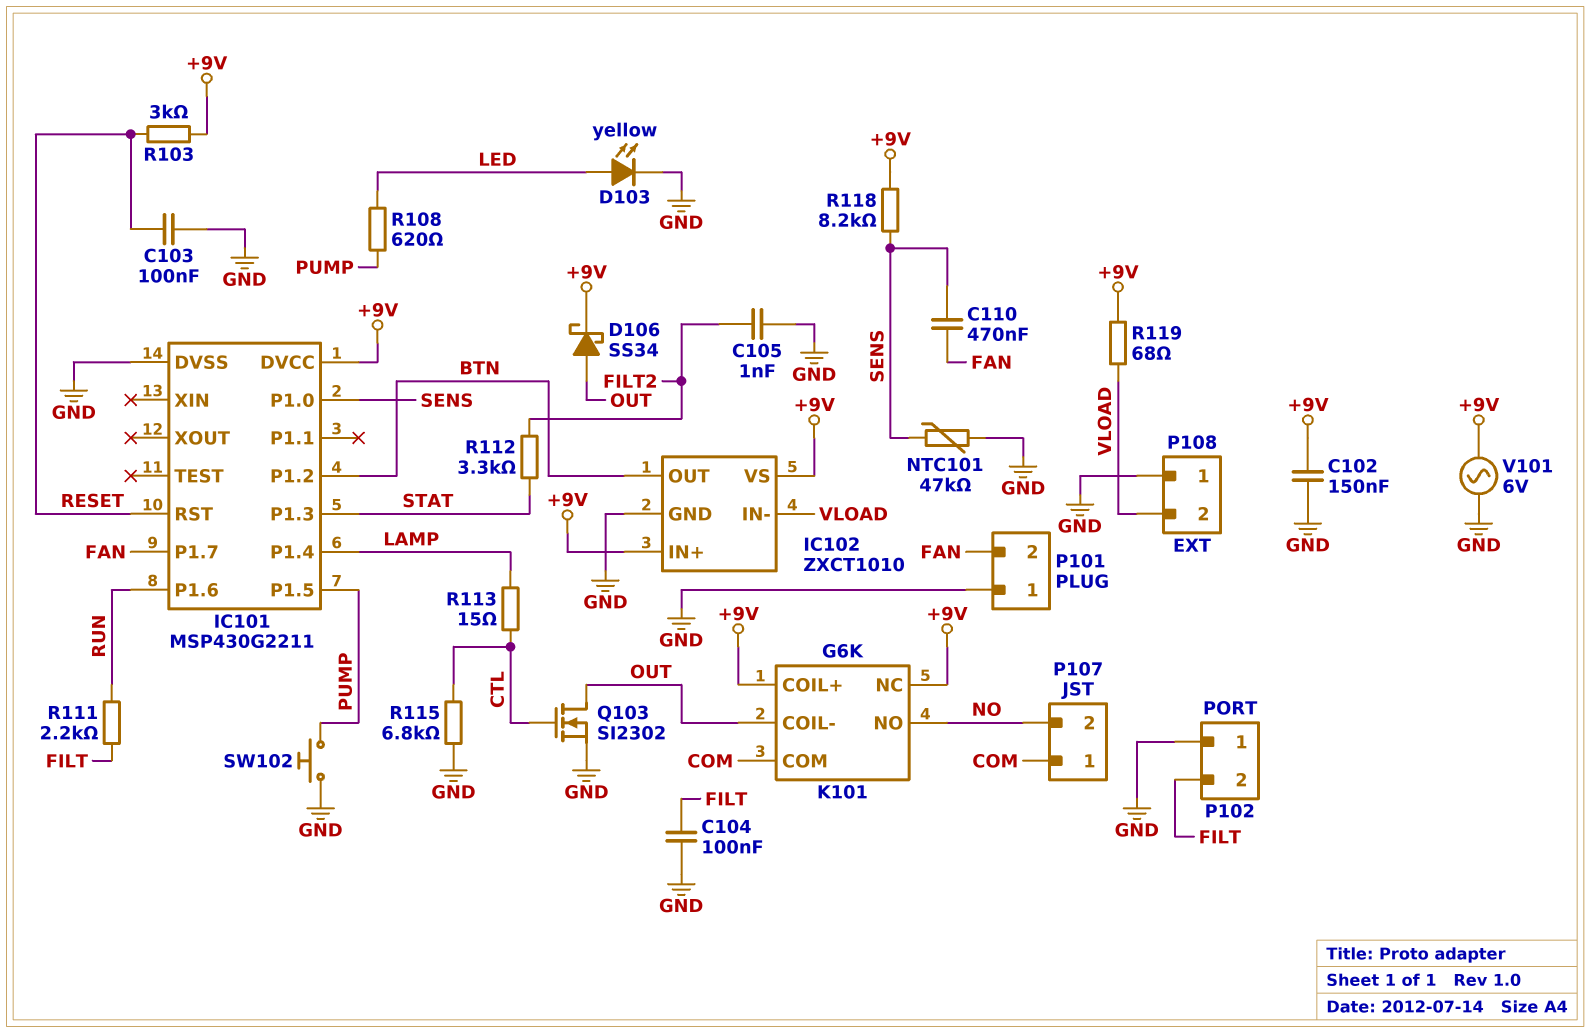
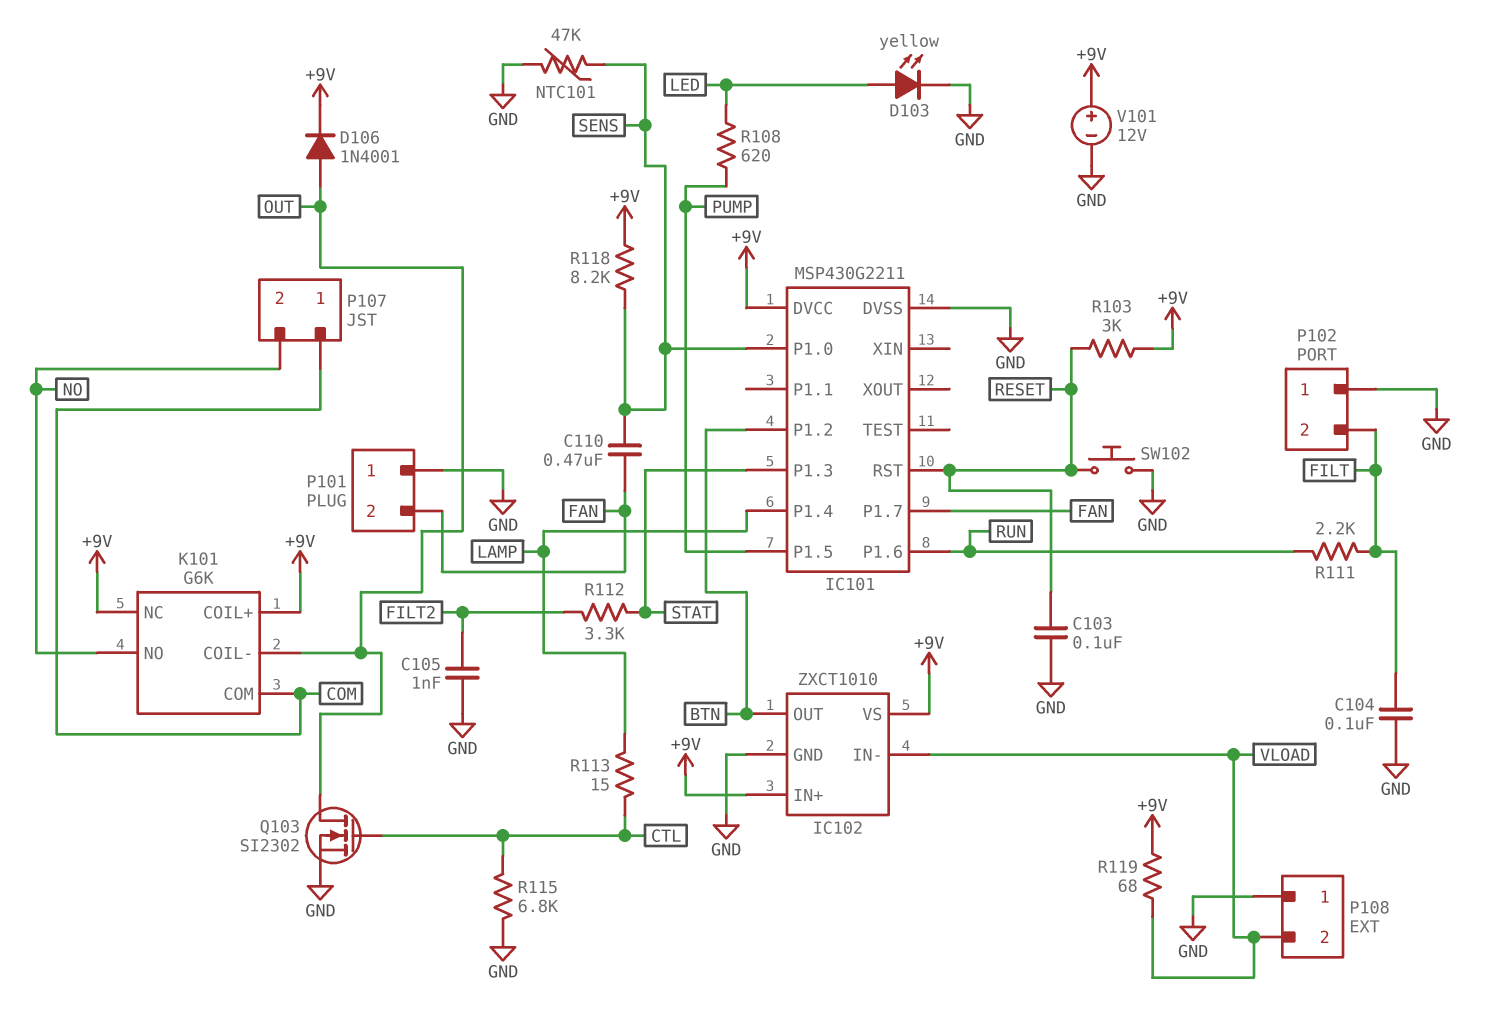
C102: 150nF (+9V, GND) -> none
D106: schottky SS34 (A OUT, K +9V) -> diode 1N4001 (A OUT, K +9V)
SW102: button (GND, PUMP) -> button (GND, RESET)
V101: AC 6V (+9V, GND) -> 12V (plus +9V, minus GND)

